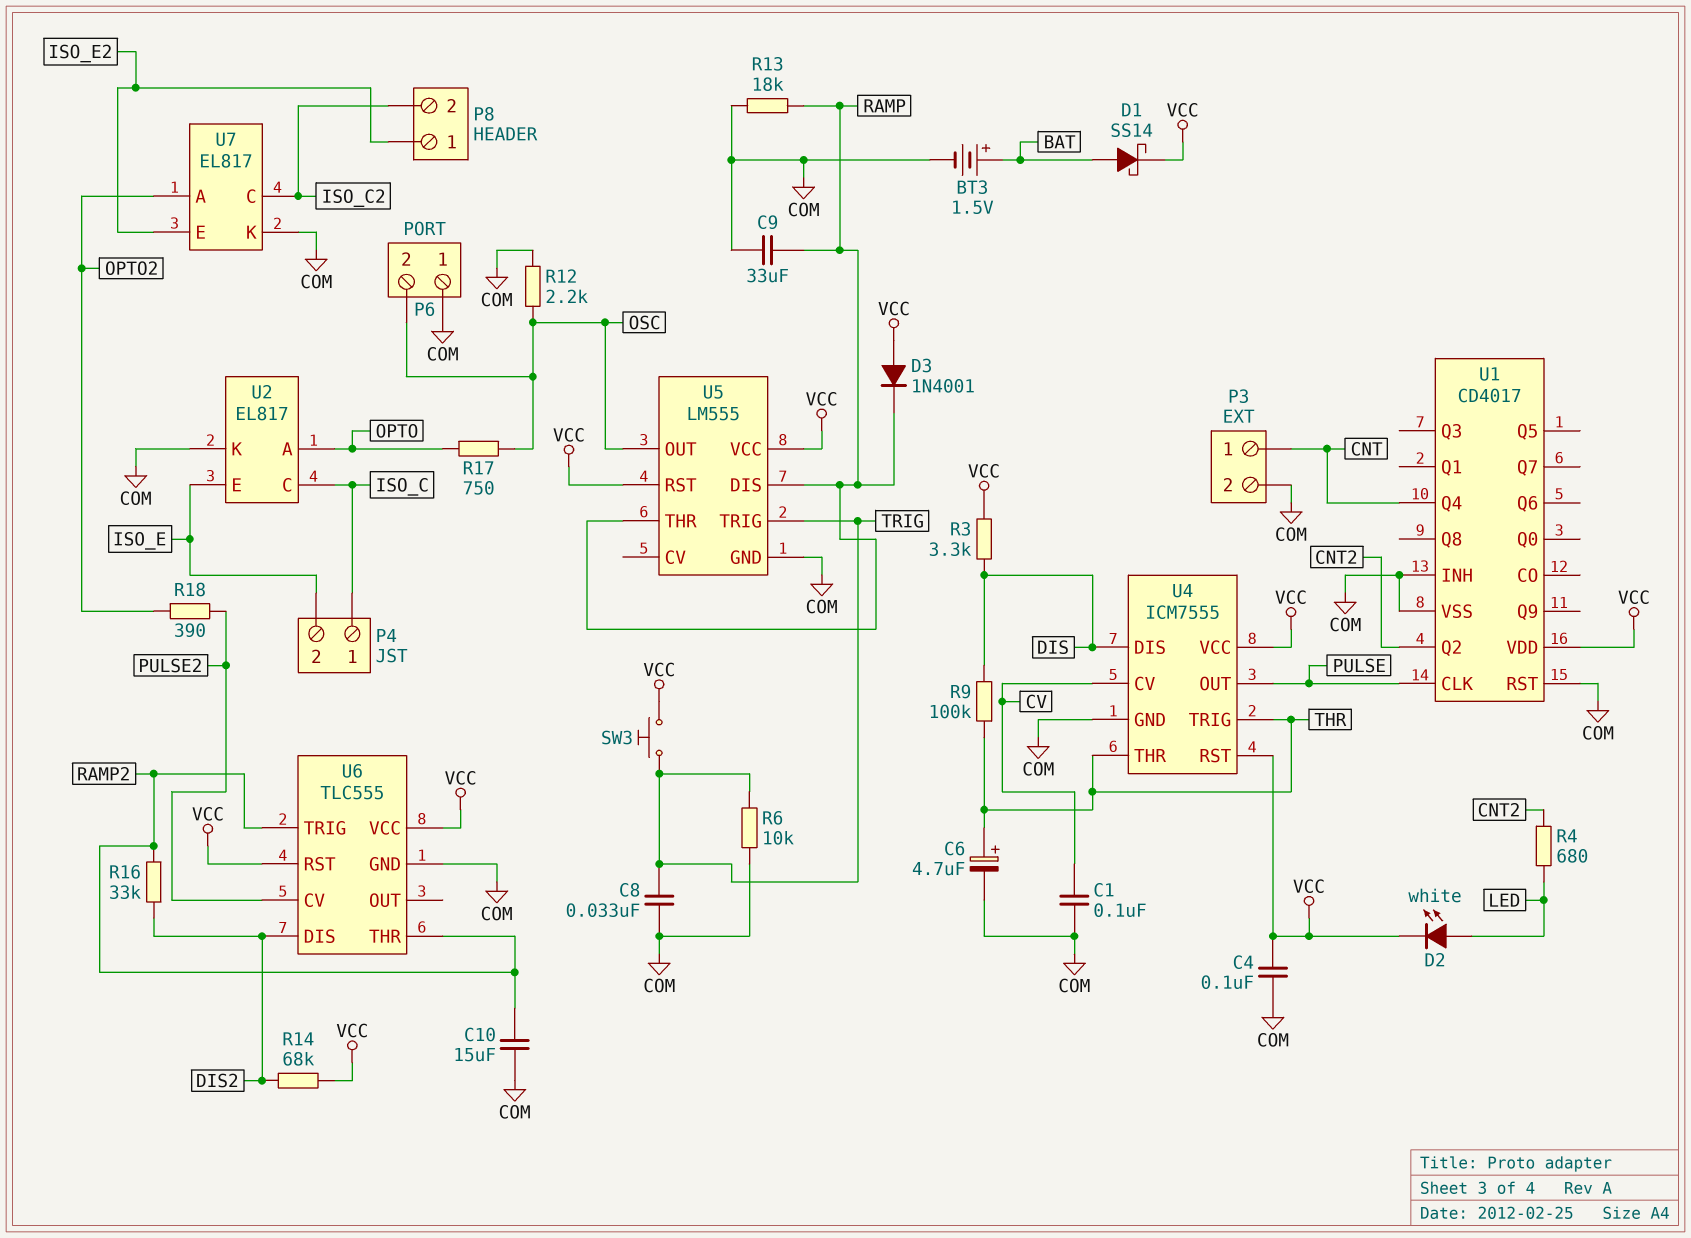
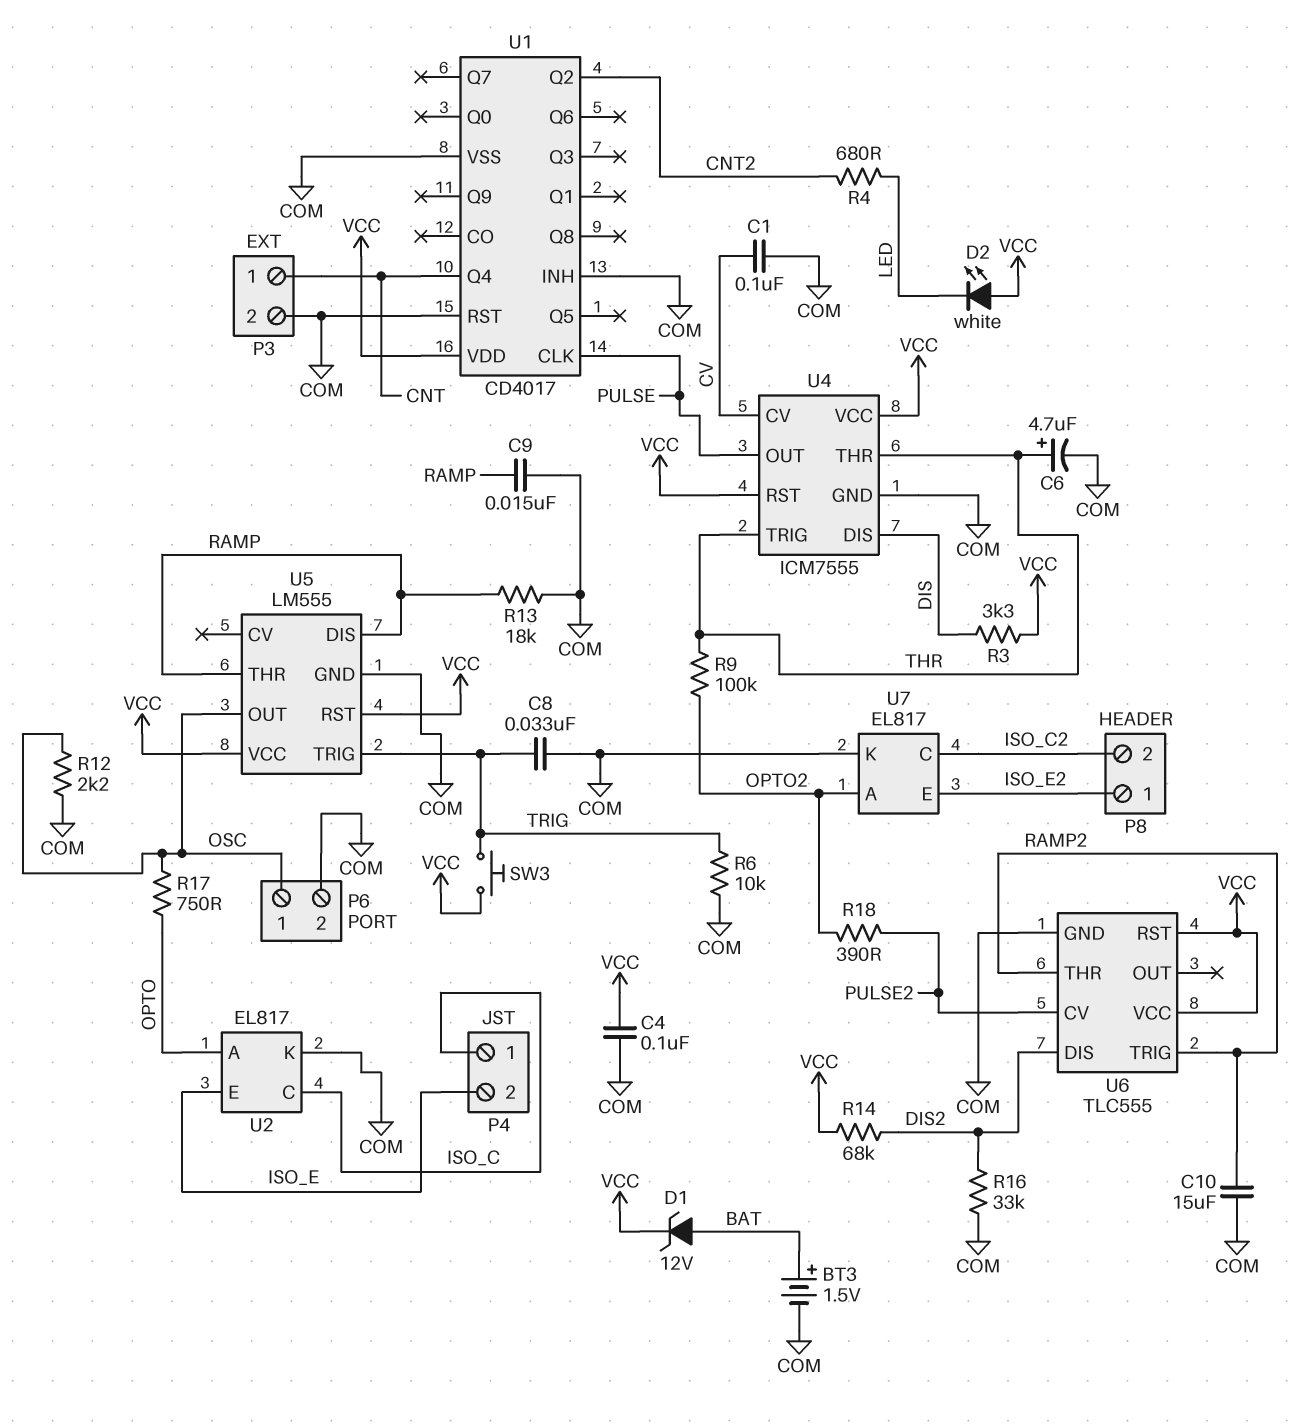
C9: 33uF (COM, RAMP) -> 15nF (COM, RAMP)
D1: schottky SS14 (A BAT, K VCC) -> zener 12V (A BAT, K VCC)
D2: LED white (A LED, K VCC) -> LED white (A VCC, K LED)
D3: diode 1N4001 (A VCC, K RAMP) -> none
P6 pin 1: COM -> OSC
P6 pin 2: OSC -> COM
R9: 100k (DIS, THR) -> 100k (OPTO2, THR)
R16: 33k (DIS2, RAMP2) -> 33k (COM, DIS2)

